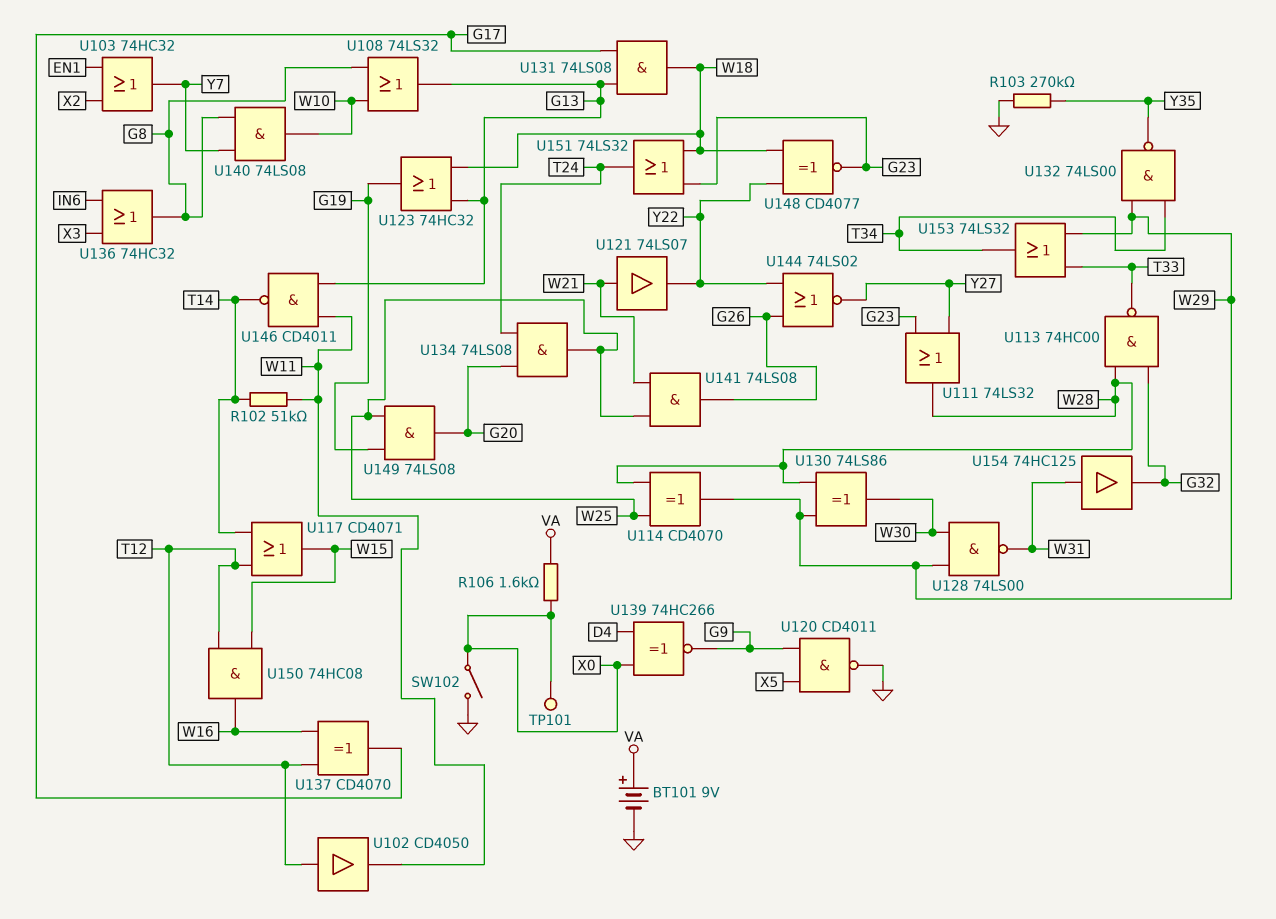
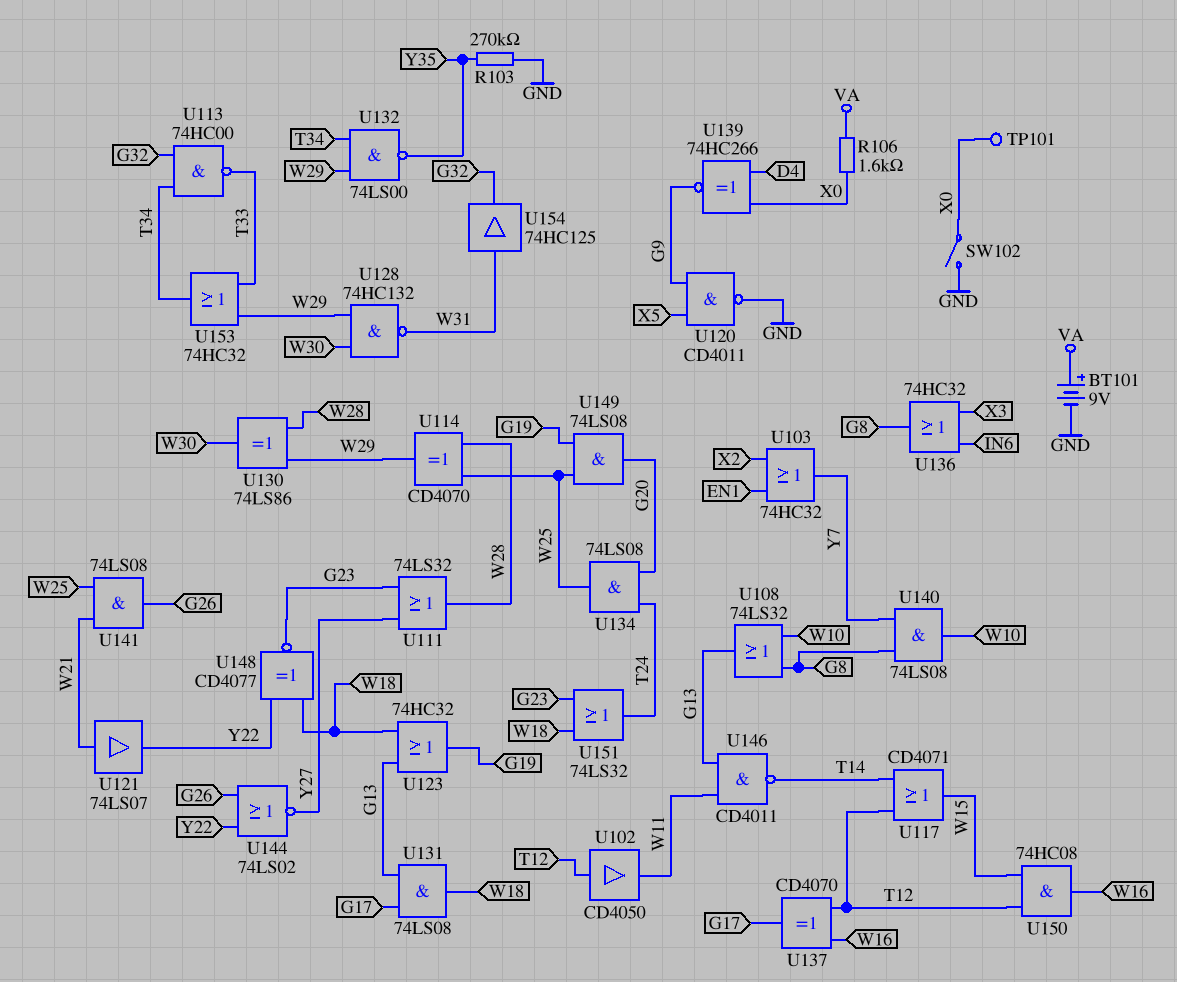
R102: 51k (T14, W11) -> none
U113: NAND 74HC00 (in G32, in W28, out T33) -> NAND 74HC00 (in G32, in T34, out T33)
U128: NAND 74LS00 (in W29, in W30, out W31) -> NAND 74HC132 (in W29, in W30, out W31)
U153: OR 74LS32 (in T33, in W29, out T34) -> OR 74HC32 (in T33, in W29, out T34)

